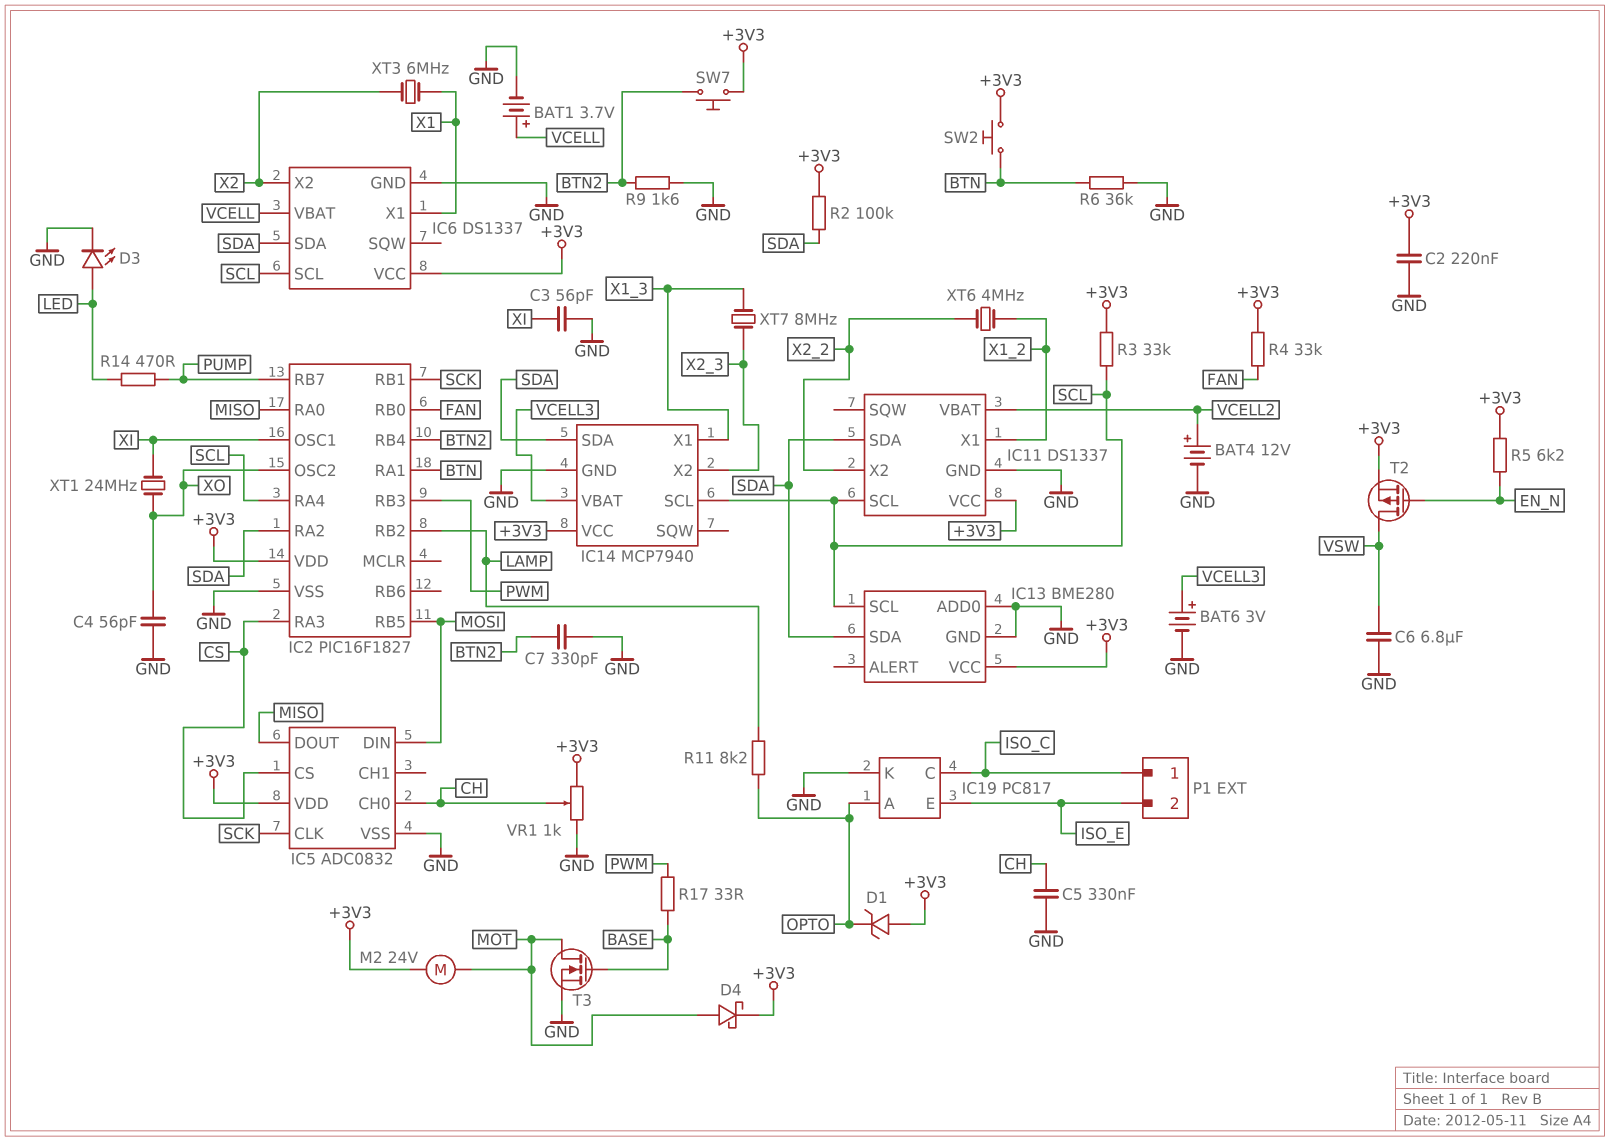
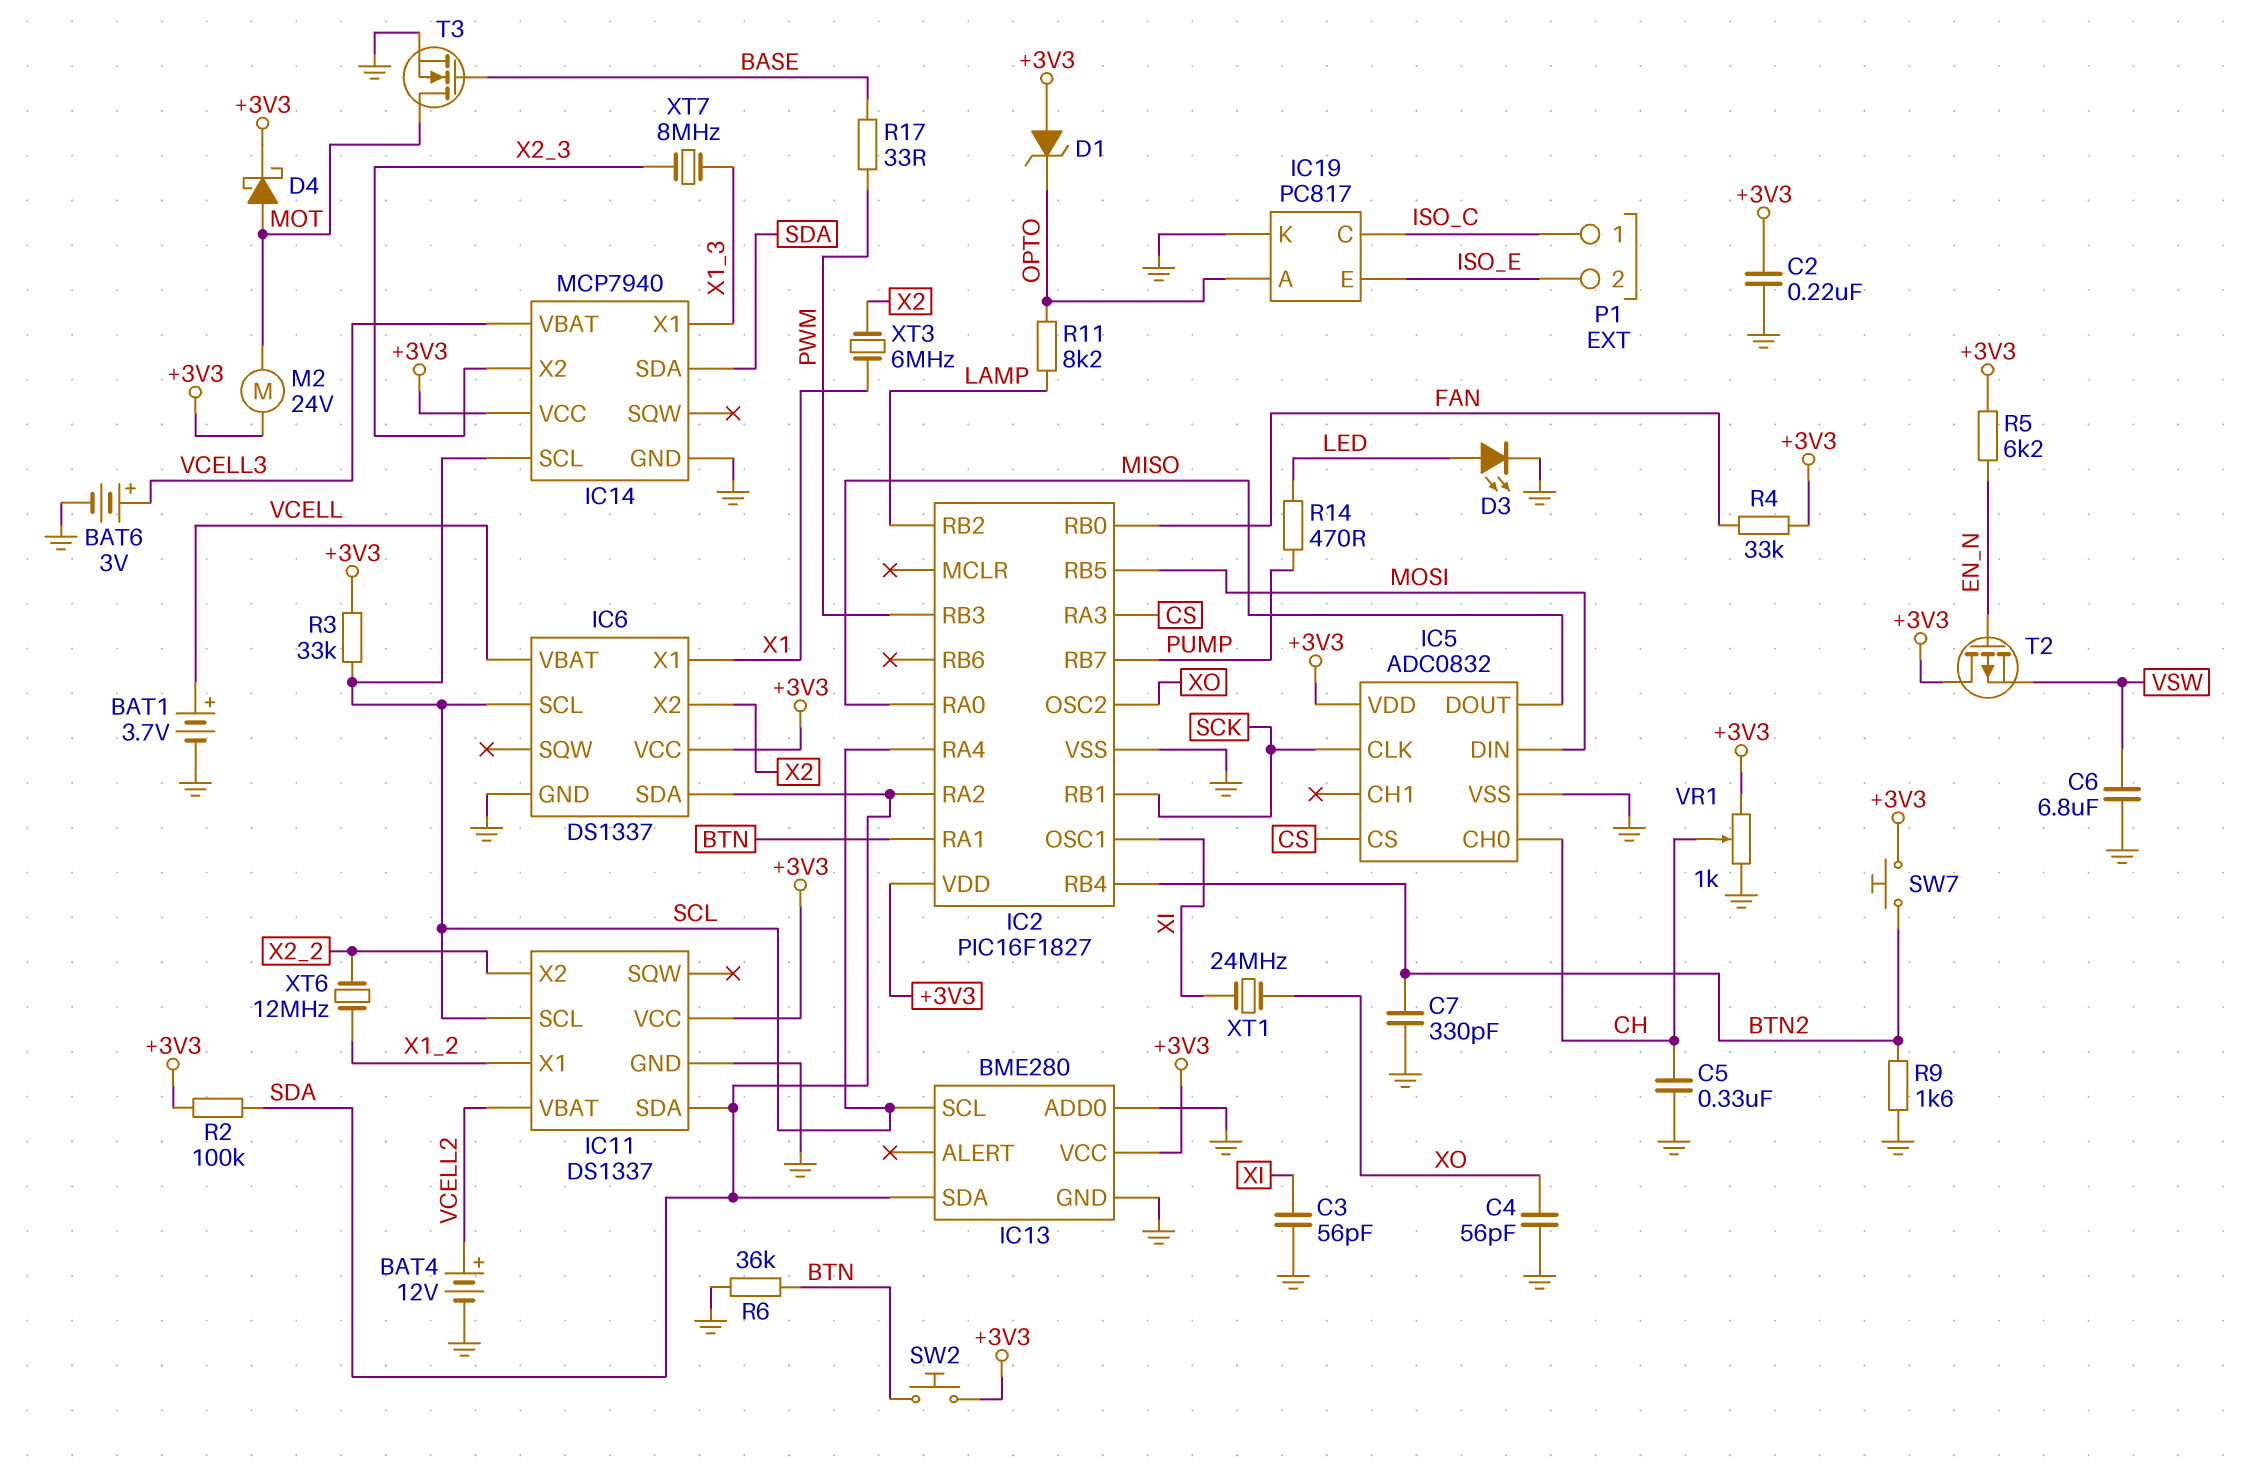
T2: PMOS (G EN_N, D VSW, S +3V3) -> PMOS (G EN_N, D +3V3, S VSW)
XT6: 4MHz (X1_2, X2_2) -> 12MHz (X1_2, X2_2)

